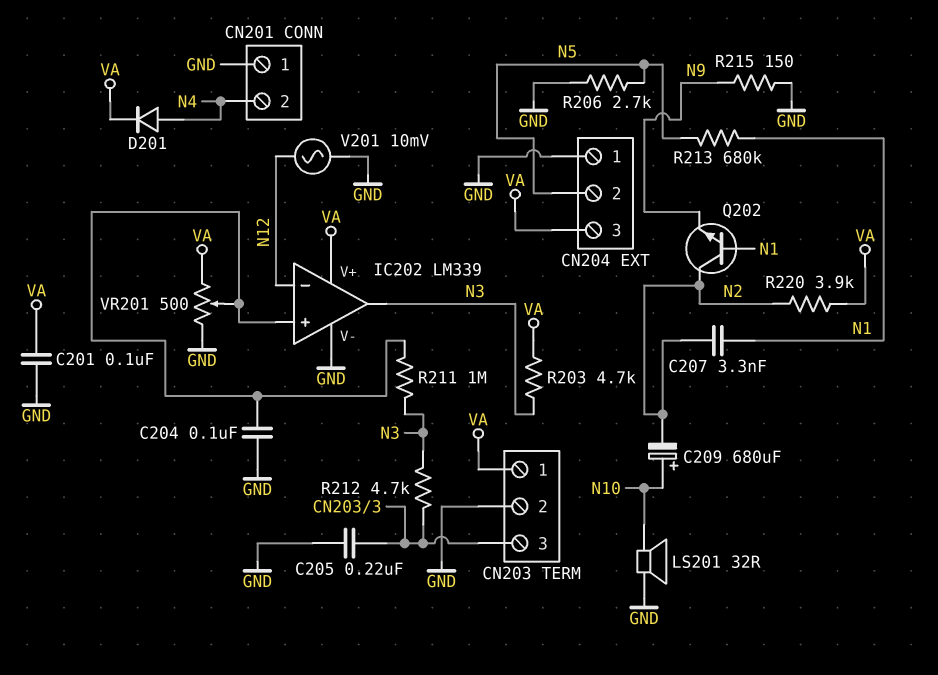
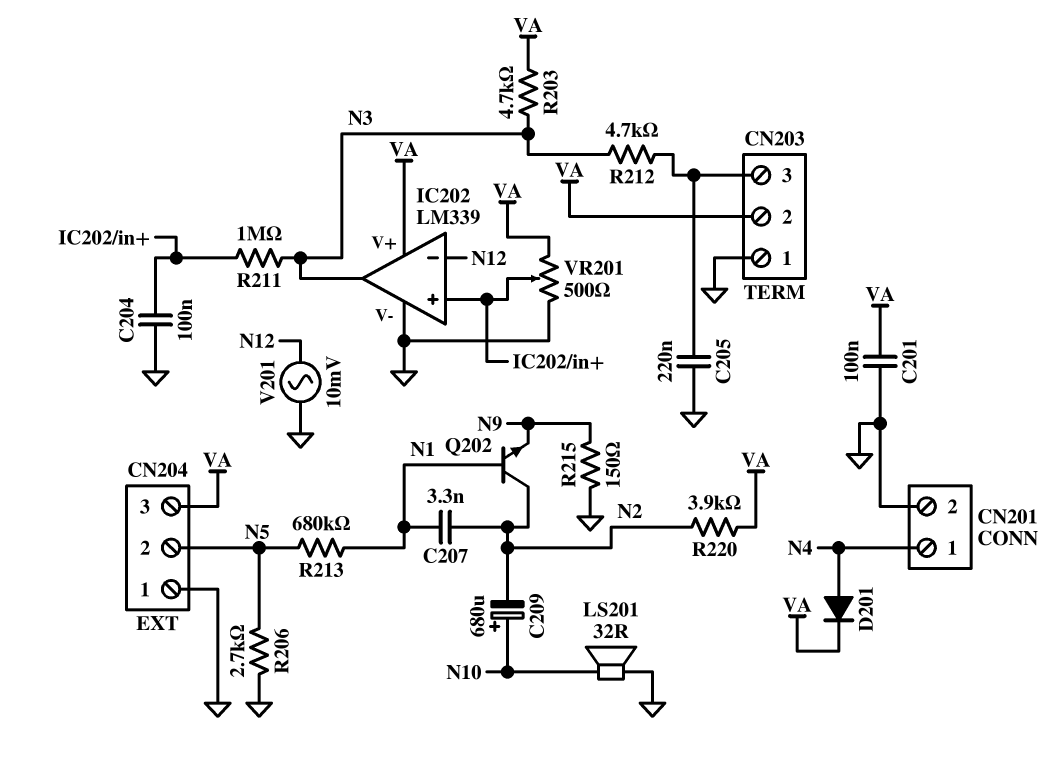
CN201 pin 1: GND -> N4
CN201 pin 2: N4 -> GND
CN203 pin 1: VA -> GND
CN203 pin 2: GND -> VA

